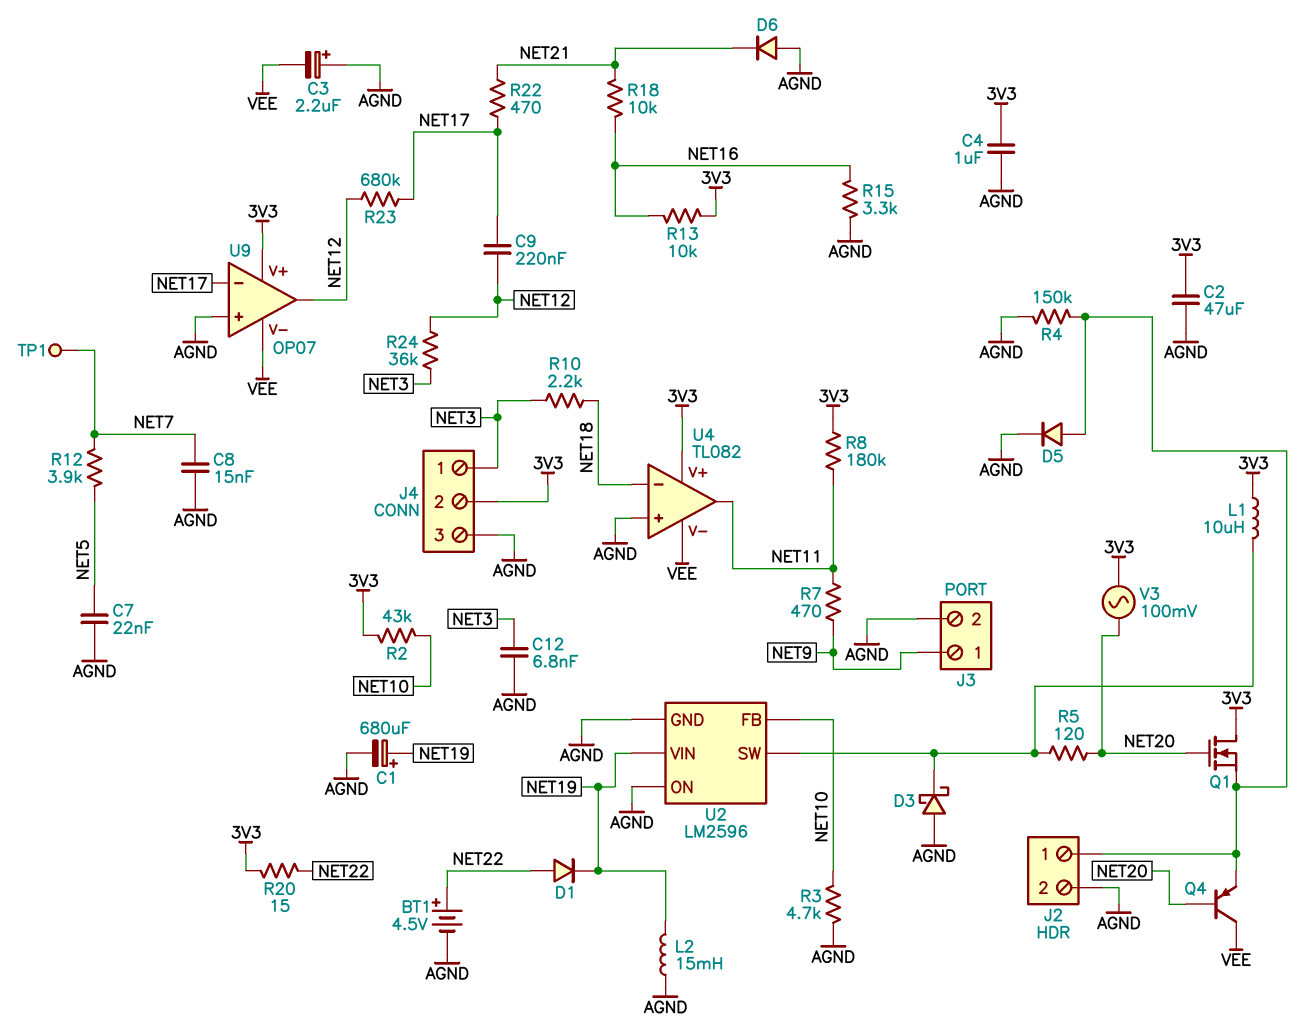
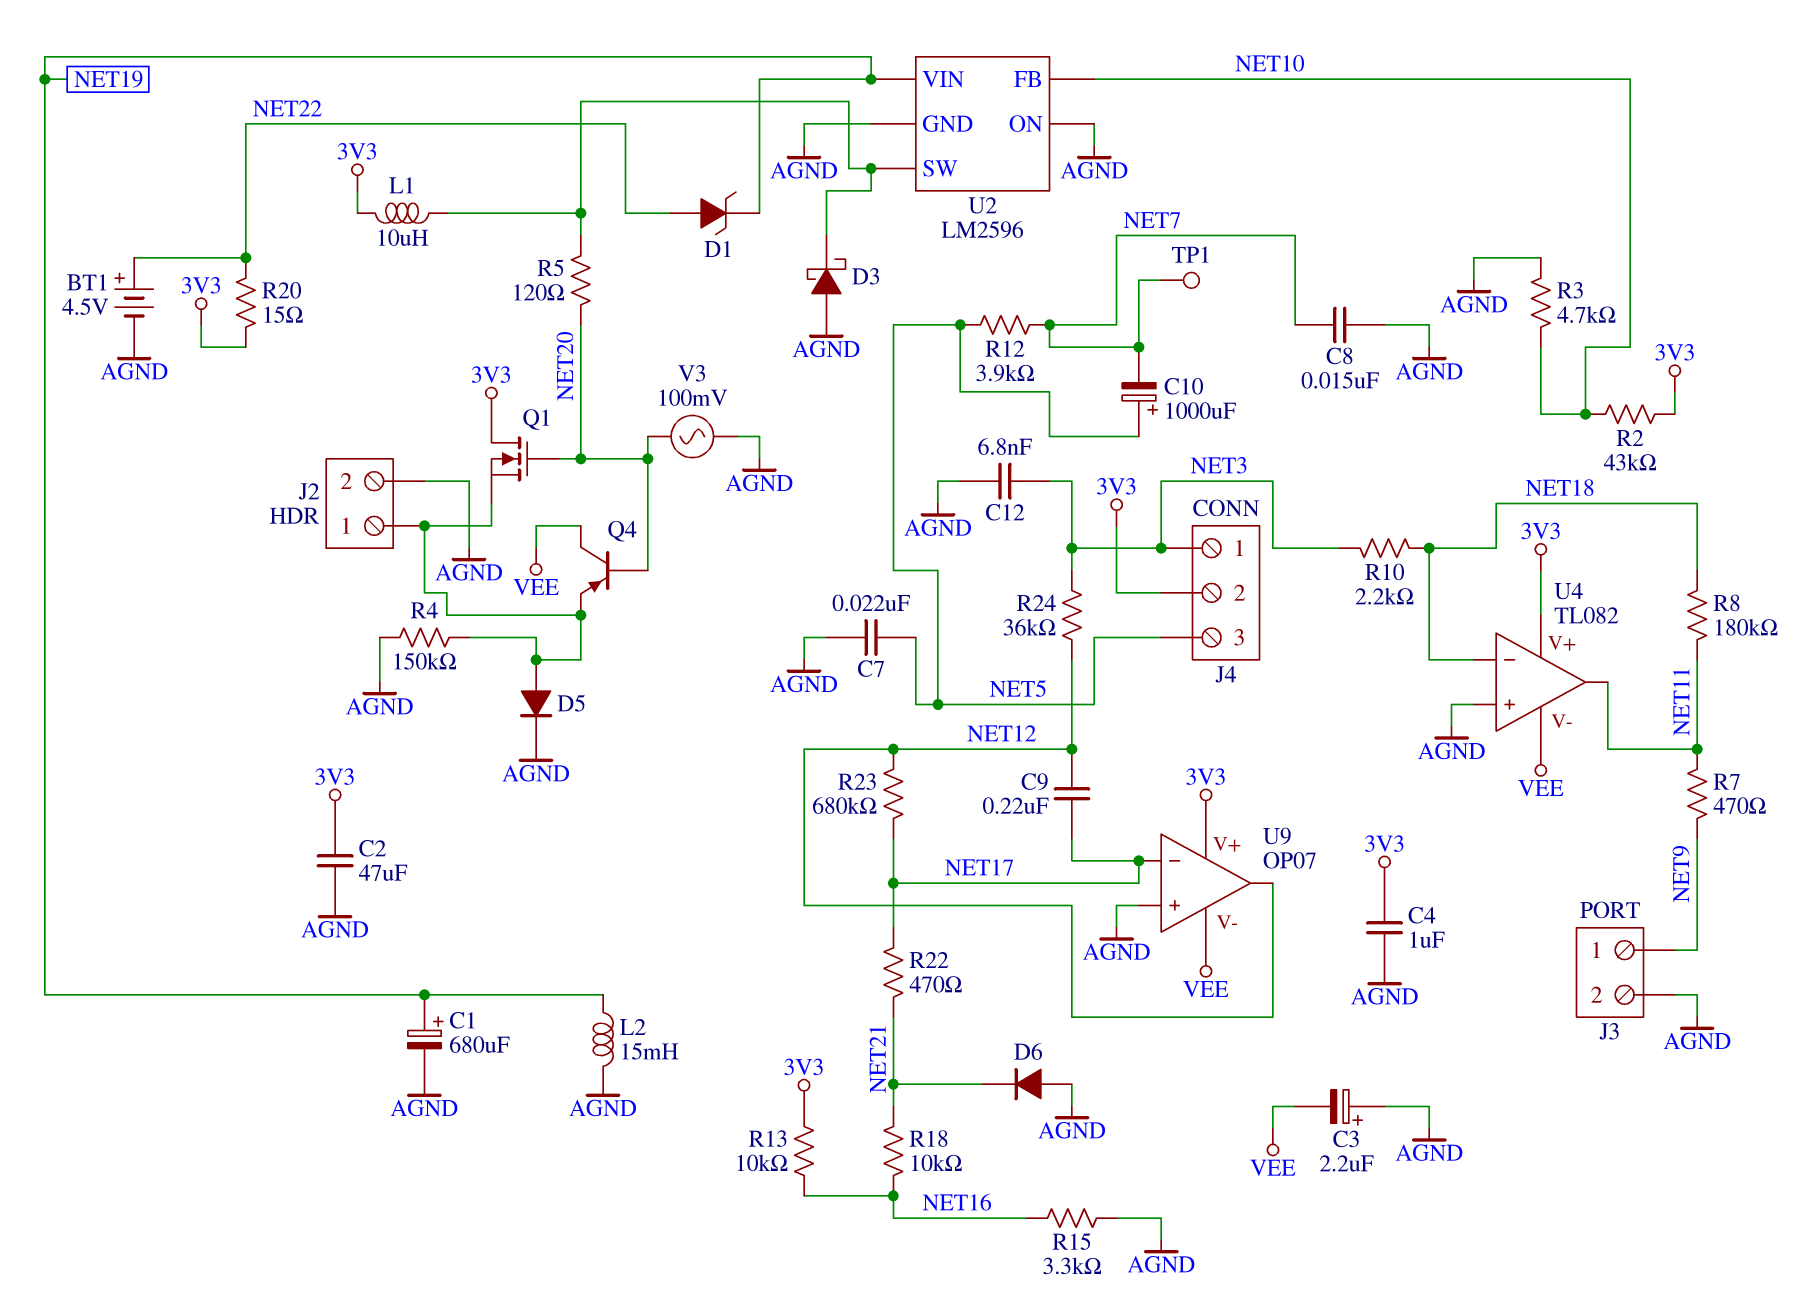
C10: none -> 1000uF (plus NET5, minus NET7)
D1: diode (A NET22, K NET19) -> zener (A NET22, K NET19)
J4 pin 3: AGND -> NET5
R8: 180k (3V3, NET11) -> 180k (NET11, NET18)
V3: AC 100mV (3V3, NET20) -> AC 100mV (AGND, NET20)

